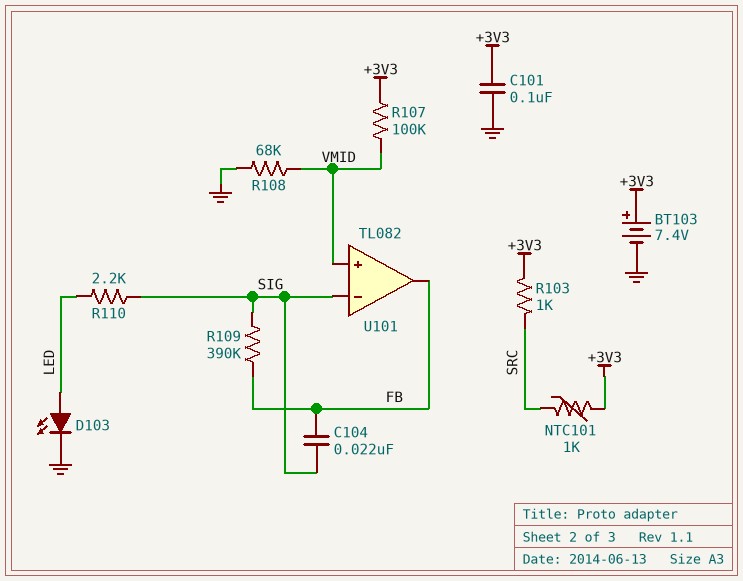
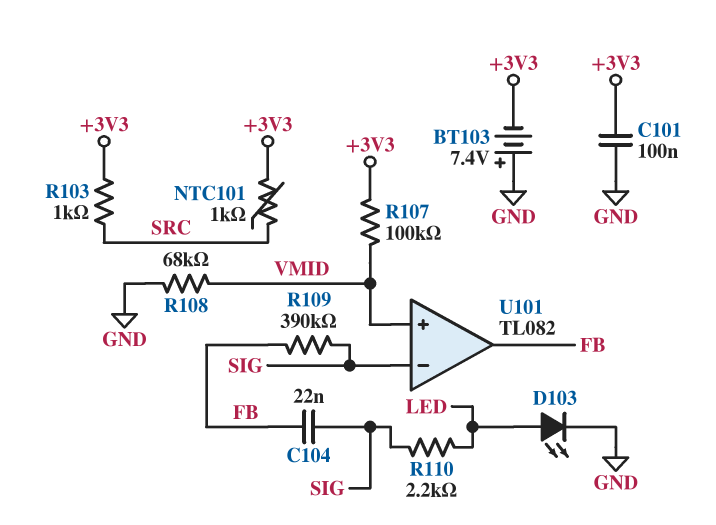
BT103: 7.4V (plus +3V3, minus GND) -> 7.4V (plus GND, minus +3V3)

